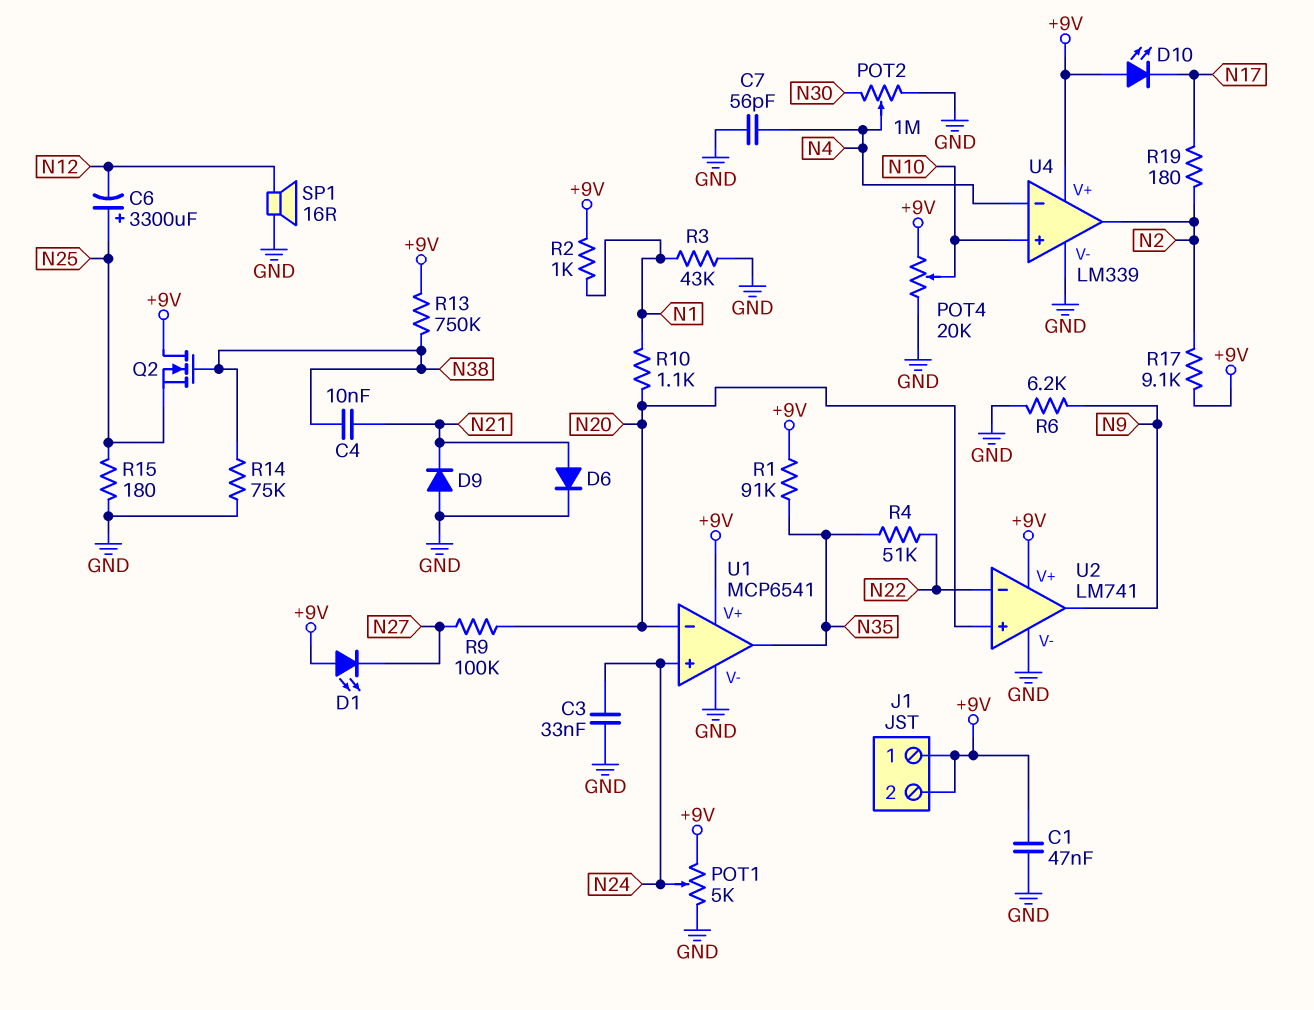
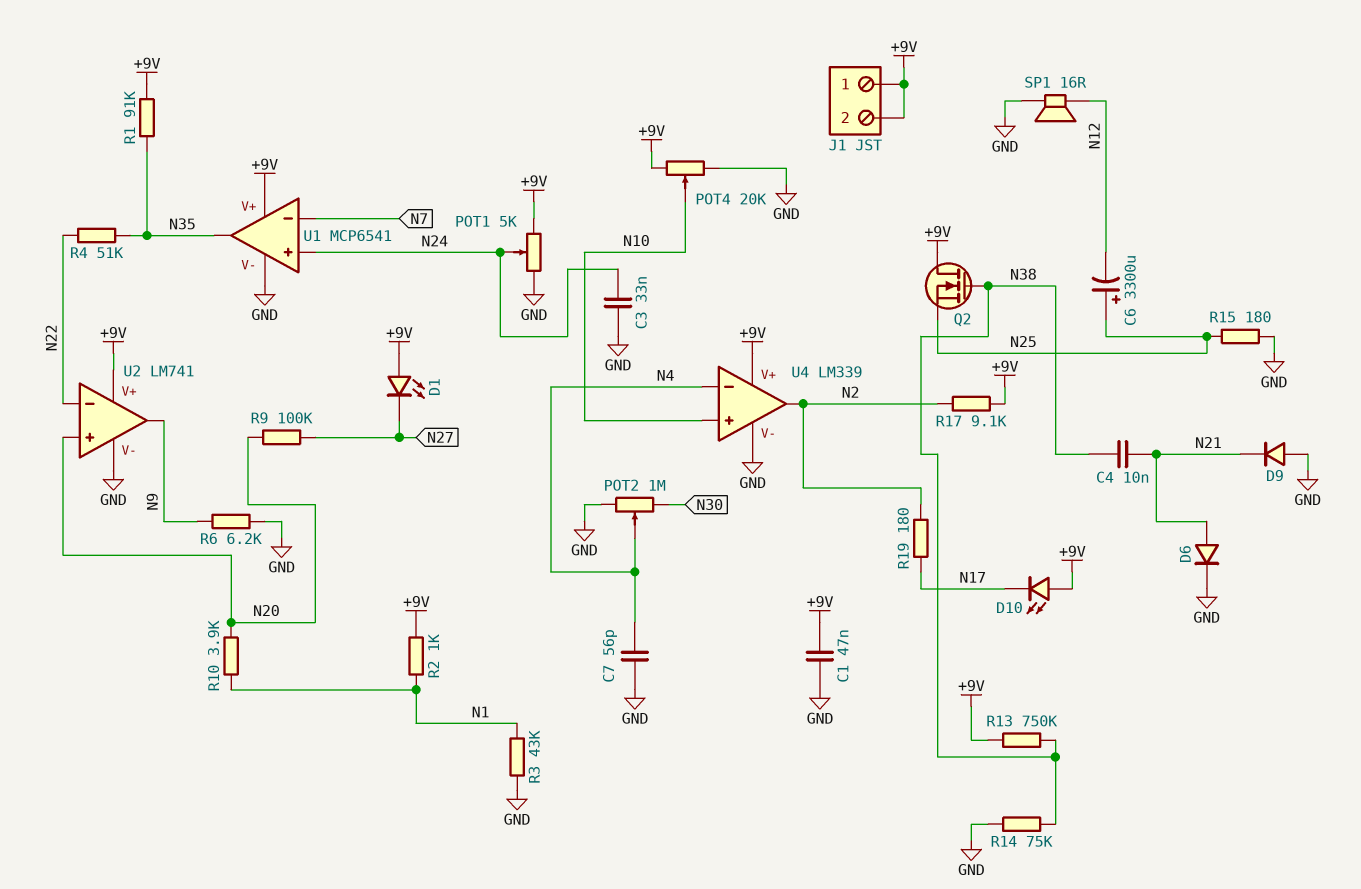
R10: 1.1k (N1, N20) -> 3.9k (N1, N20)
U1 pin in-: N20 -> N7

